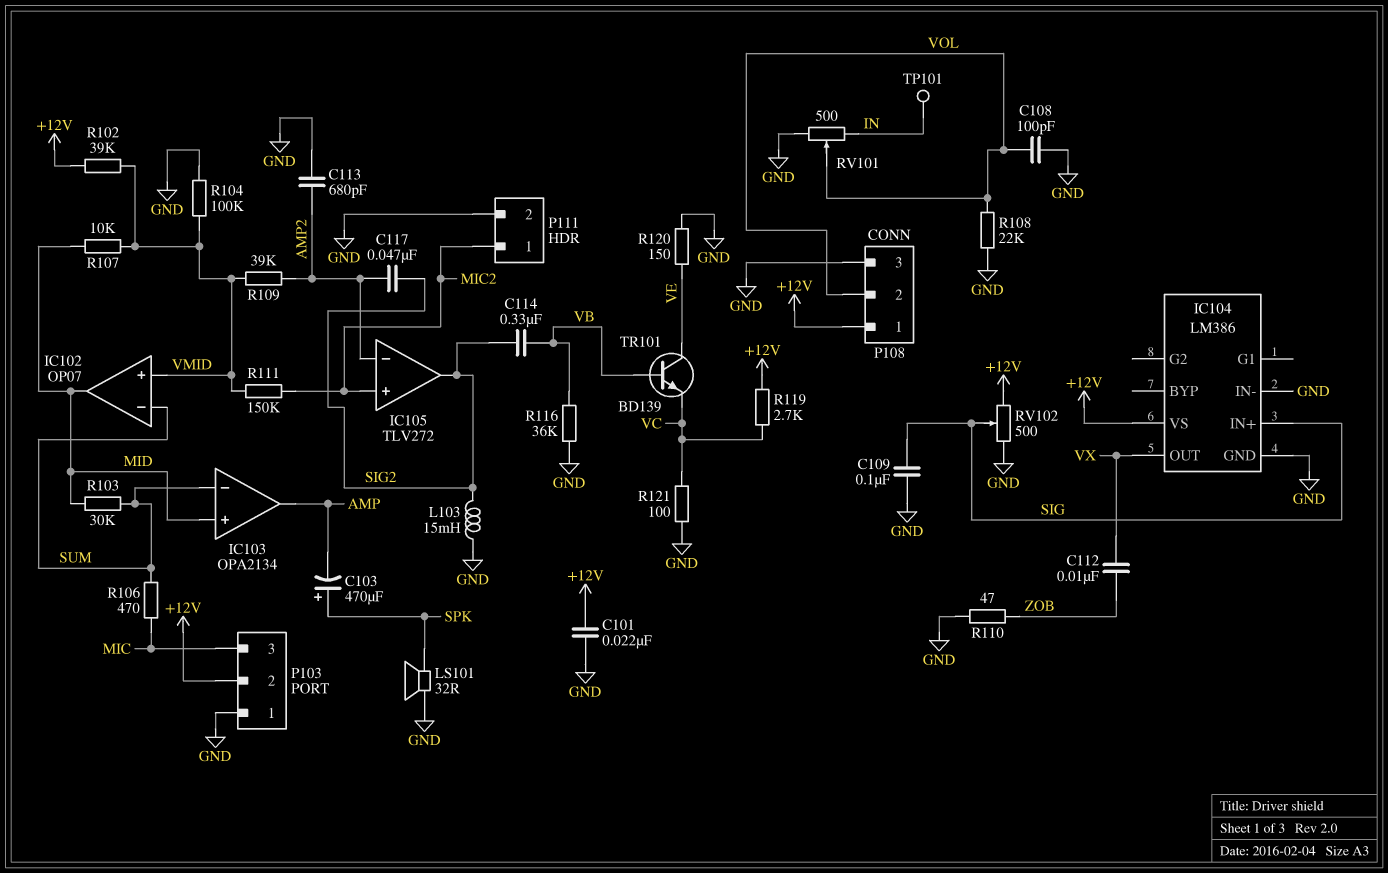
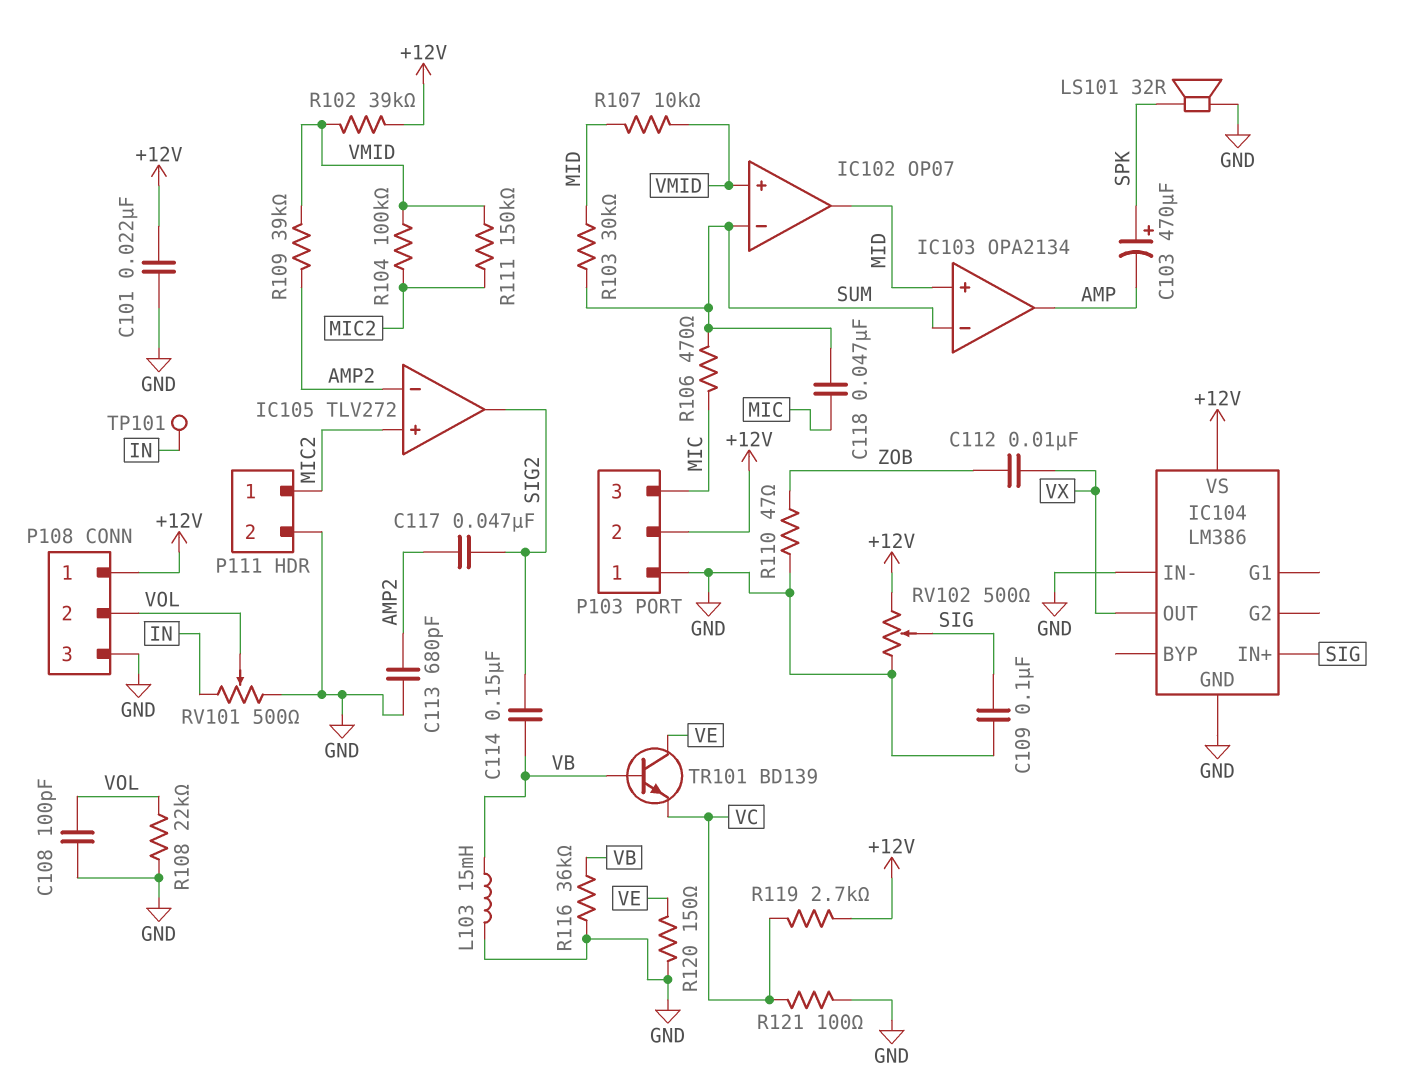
C114: 330nF (SIG2, VB) -> 150nF (SIG2, VB)
C118: none -> 47nF (MIC, SUM)
L103: 15mH (GND, SIG2) -> 15mH (GND, VB)
R104: 100k (GND, VMID) -> 100k (MIC2, VMID)

